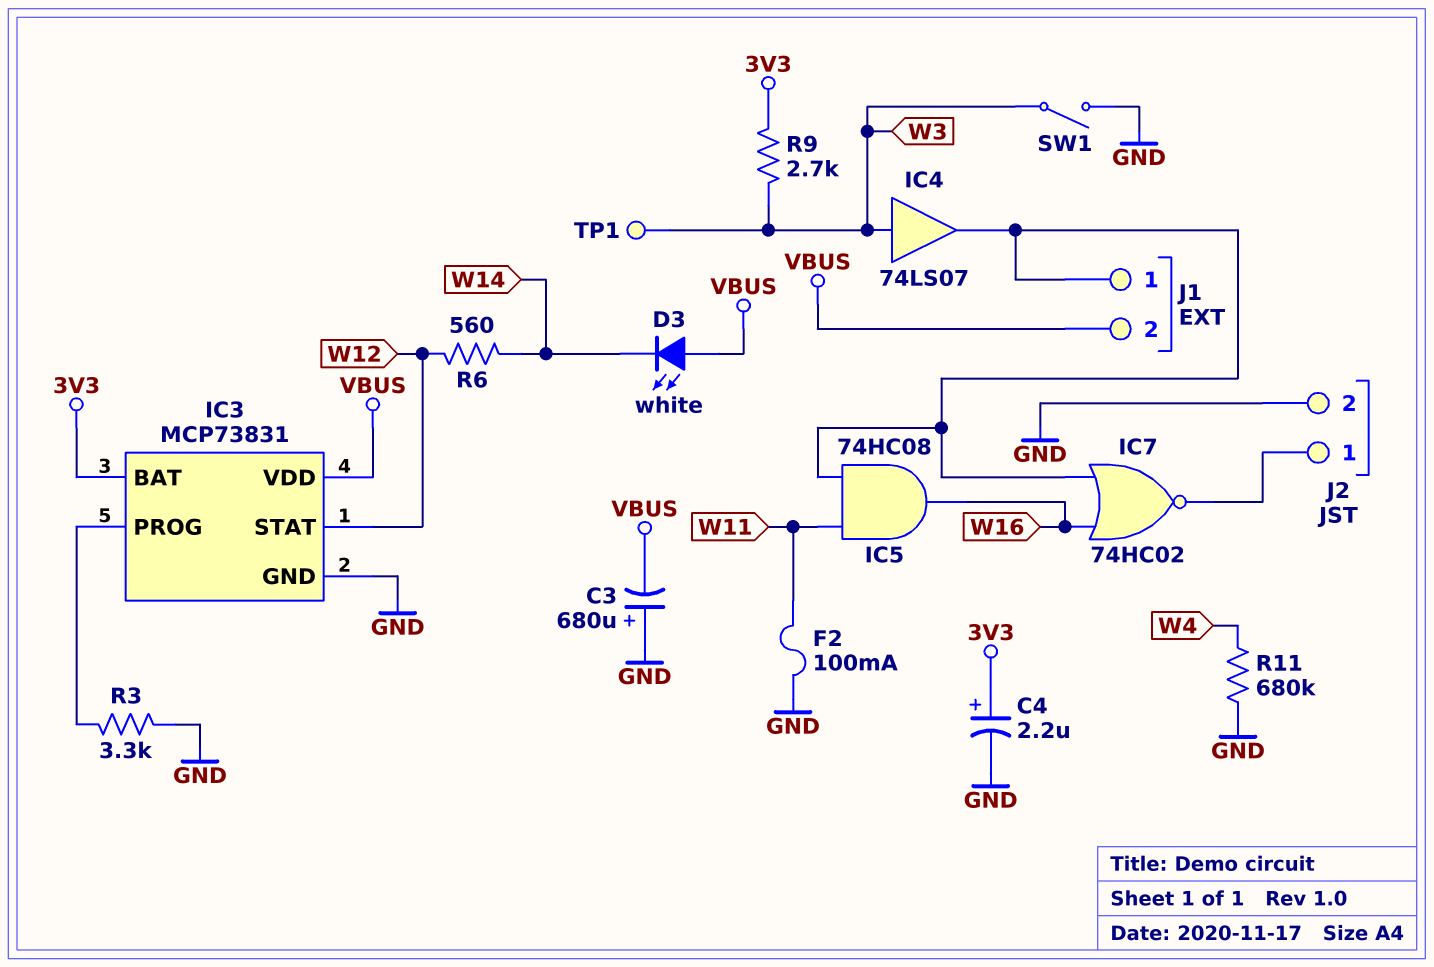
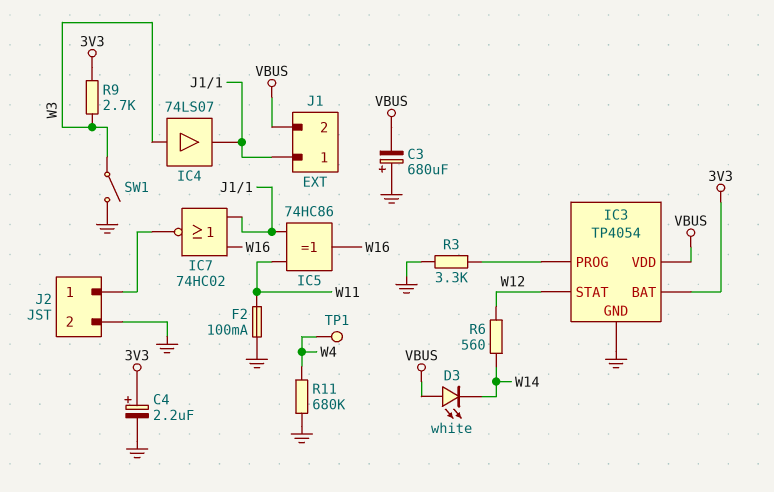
IC3: MCP73831 -> TP4054
IC5: AND 74HC08 (in J1/1, in W11, out W16) -> XOR 74HC86 (in J1/1, in W11, out W16)
TP1: test point (W3) -> test point (W4)

